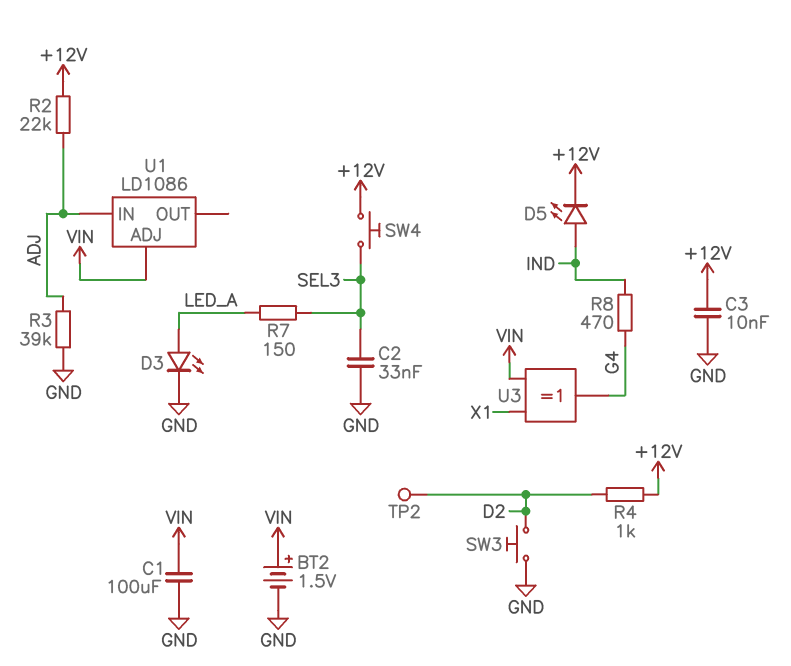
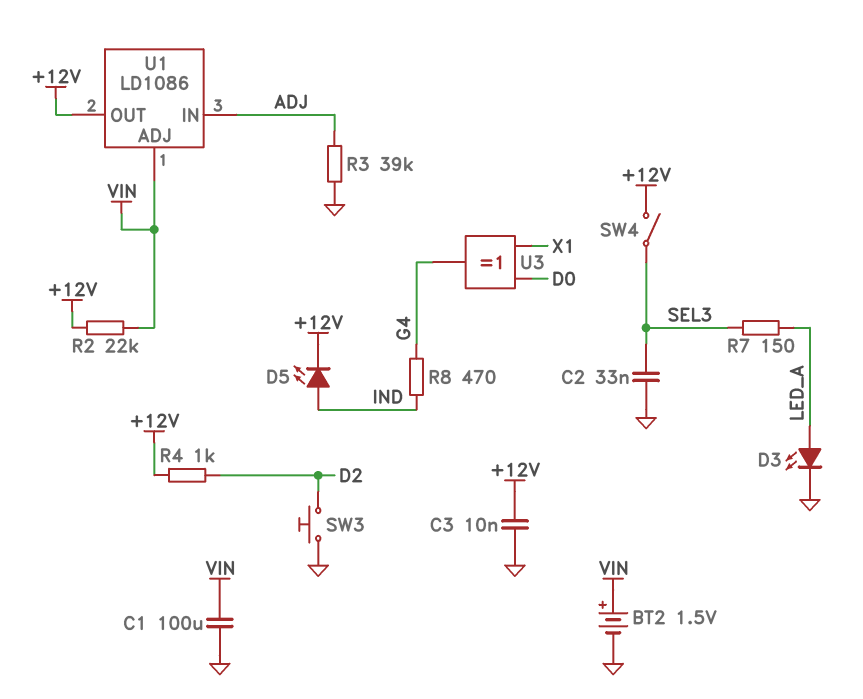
R2: 22k (+12V, ADJ) -> 22k (+12V, VIN)
SW4: button (+12V, SEL3) -> switch (+12V, SEL3)
TP2: test point (D2) -> none
U1 pin OUT: none -> +12V
U3: XOR (in VIN, in X1, out G4) -> XOR (in D0, in X1, out G4)

